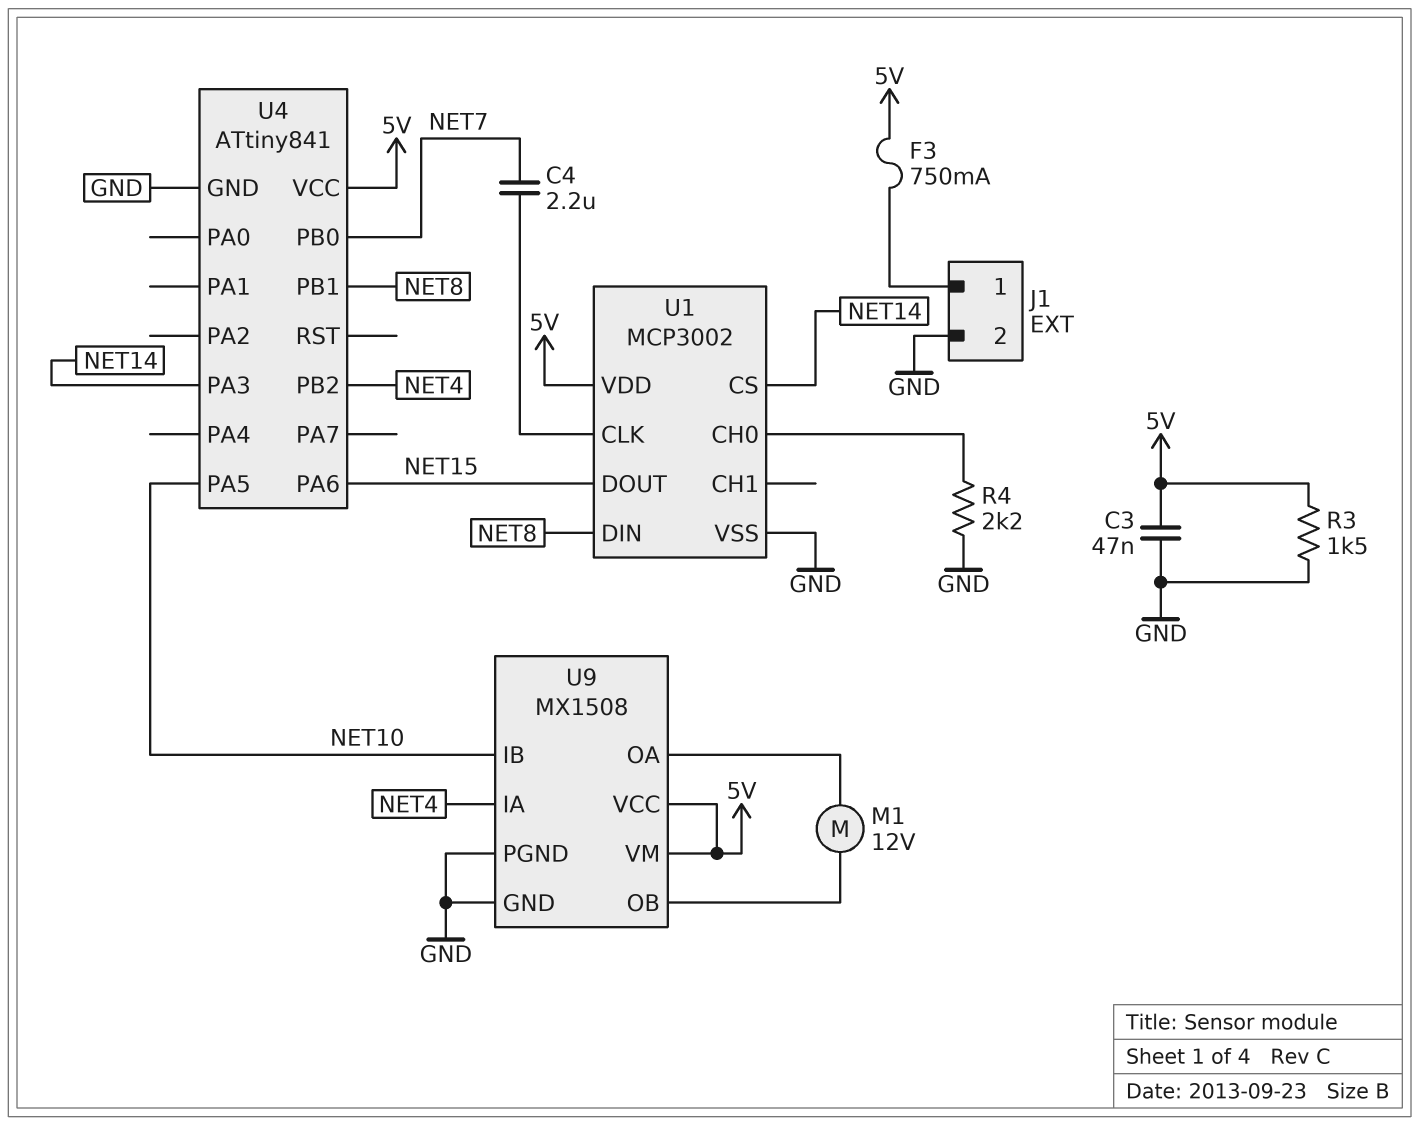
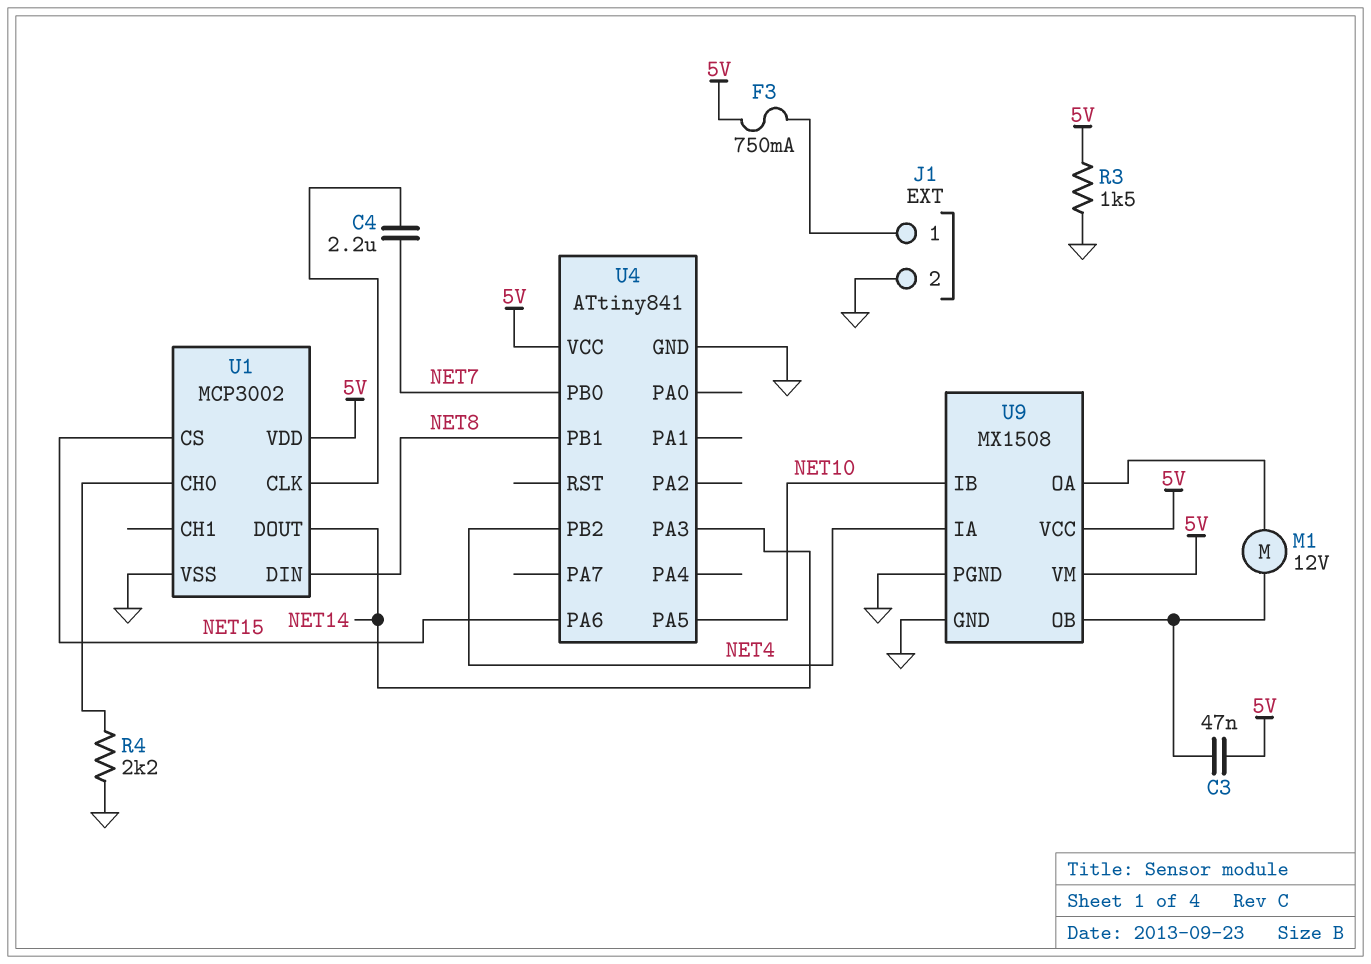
C3: 47nF (5V, GND) -> 47nF (5V, U9/OB)
U1 pin CS: NET14 -> NET15
U1 pin DOUT: NET15 -> NET14

